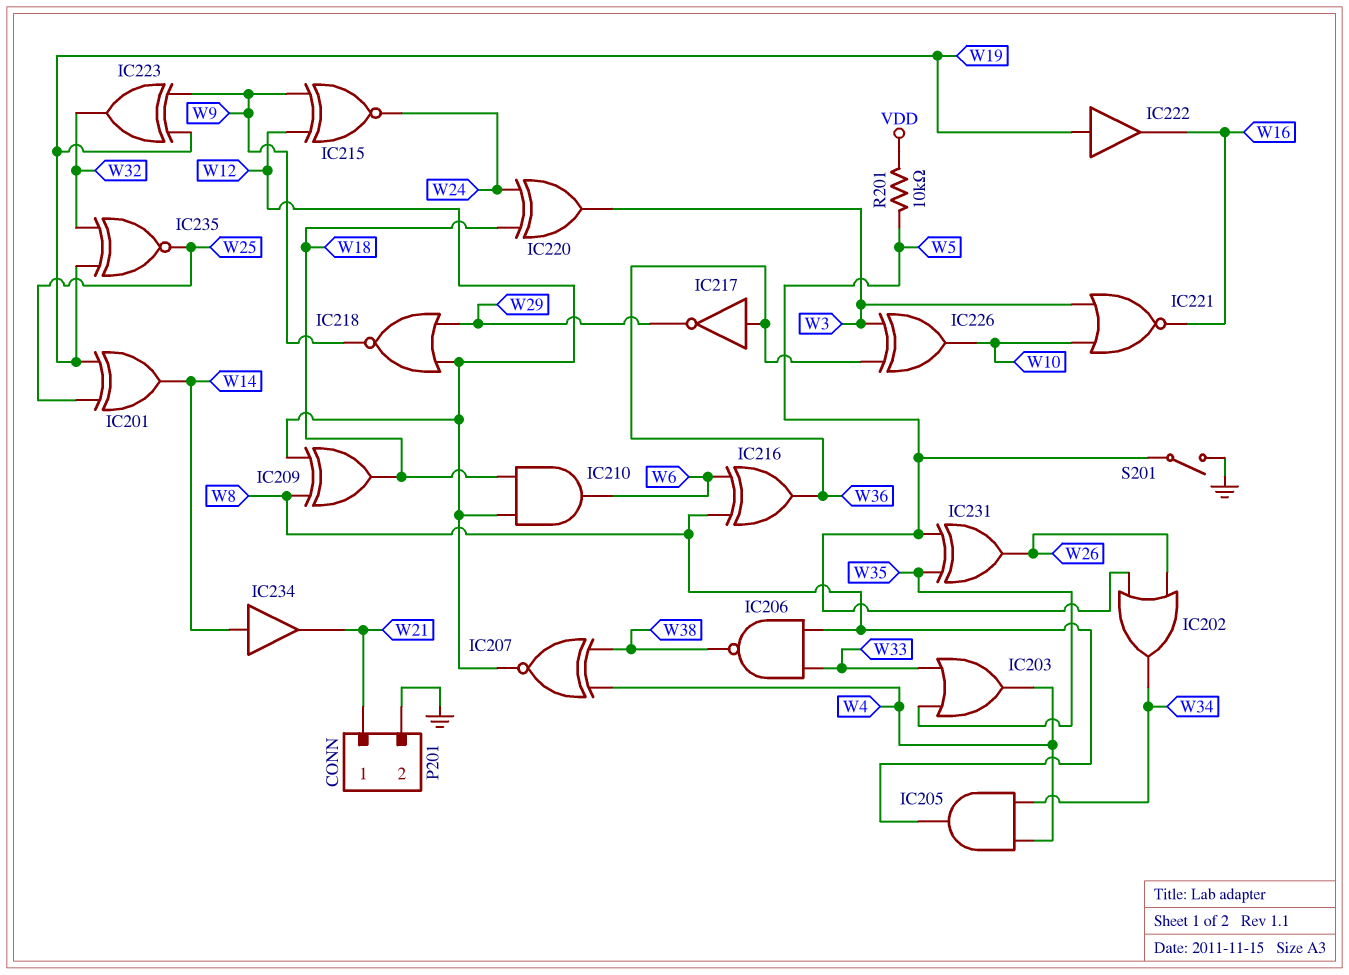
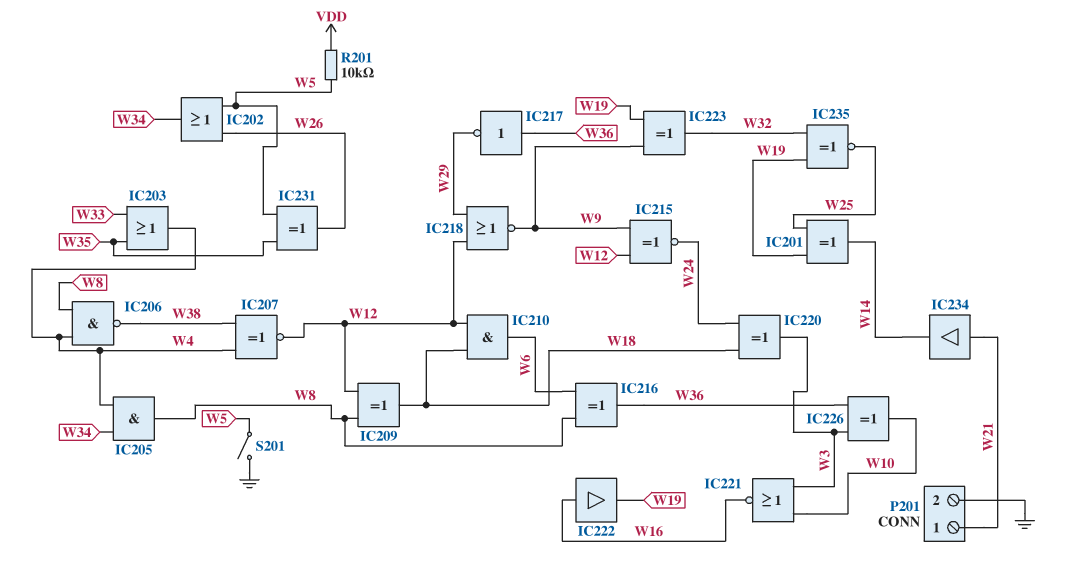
IC206: NAND (in W8, in W33, out W38) -> NAND (in W4, in W8, out W38)
IC222: buffer (in W19, out W16) -> buffer (in W16, out W19)
IC234: buffer (in W14, out W21) -> buffer (in W21, out W14)

